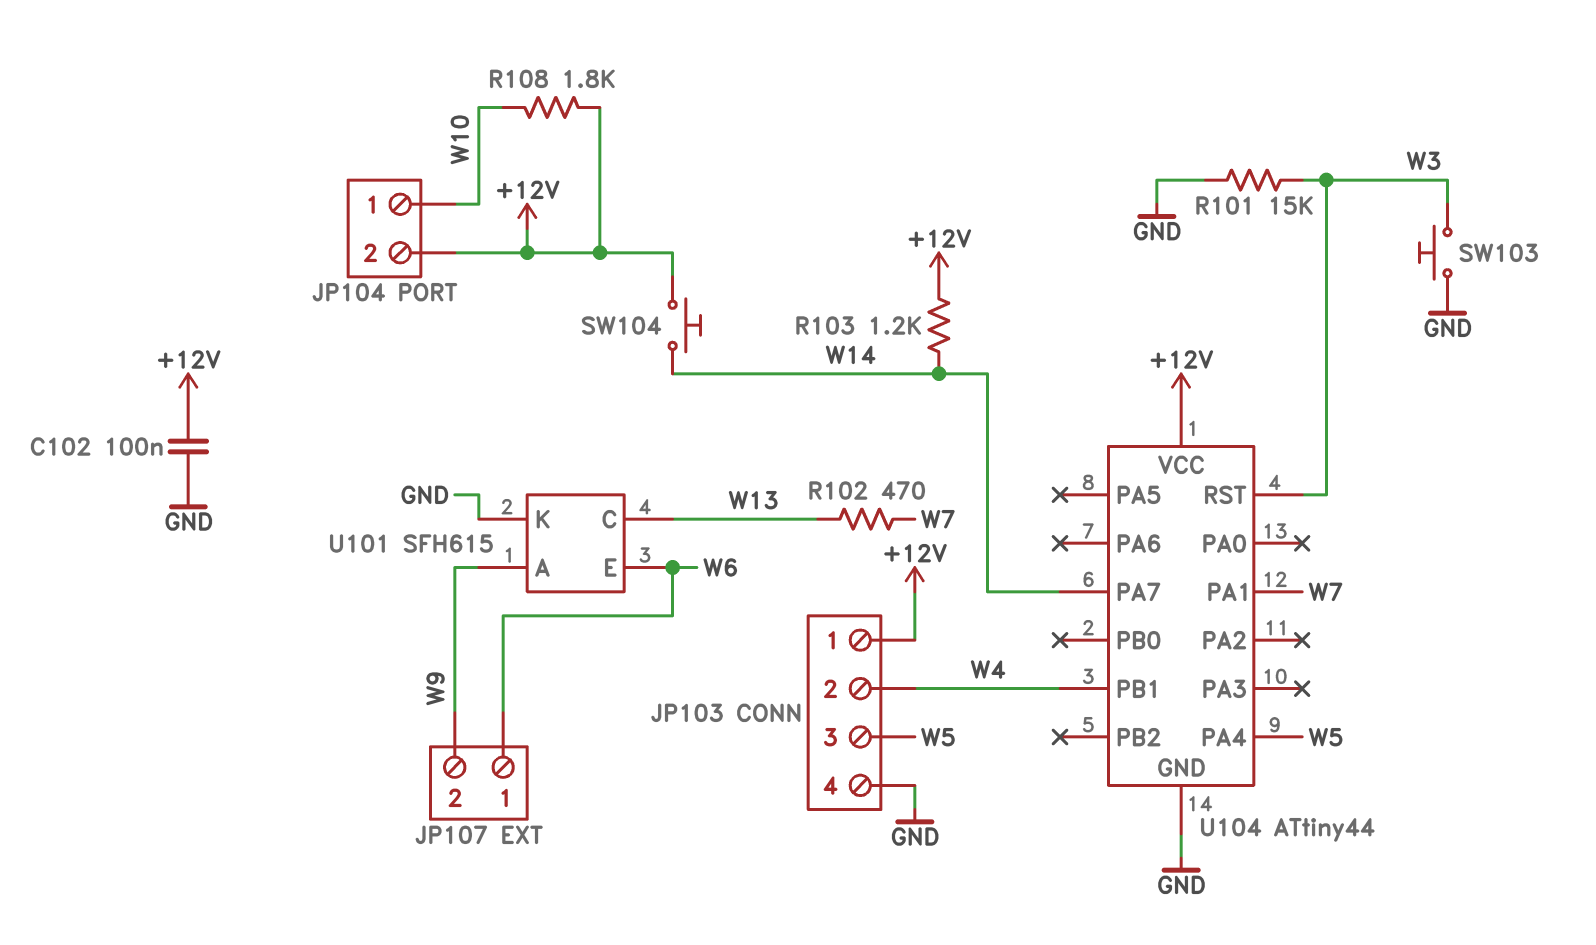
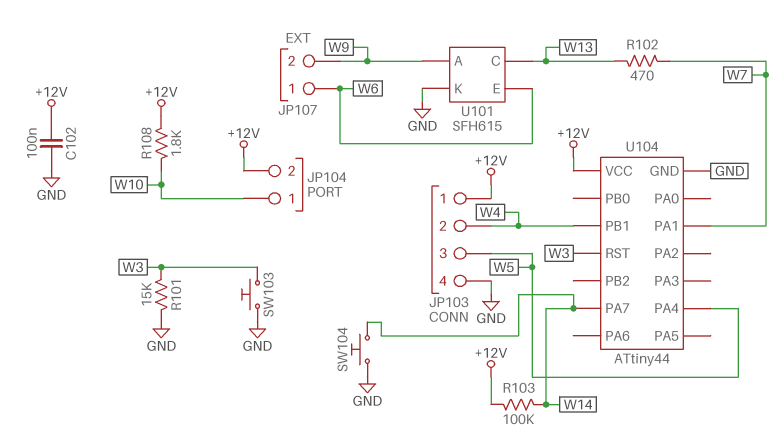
R103: 1.2k (+12V, W14) -> 100k (+12V, W14)
SW104: button (+12V, W14) -> button (GND, W14)

